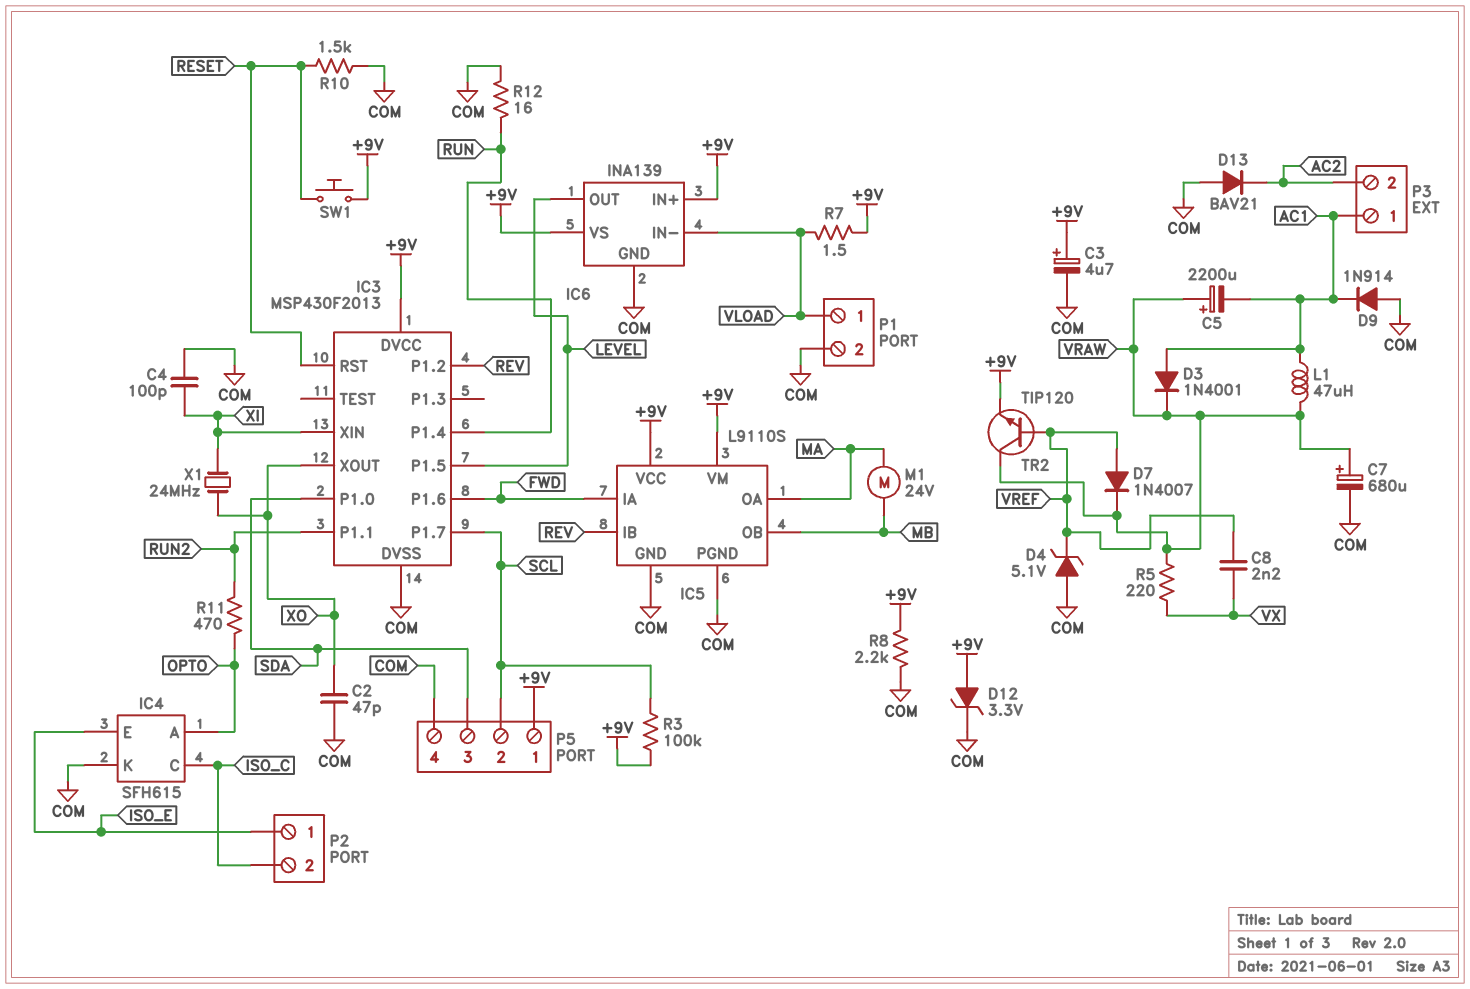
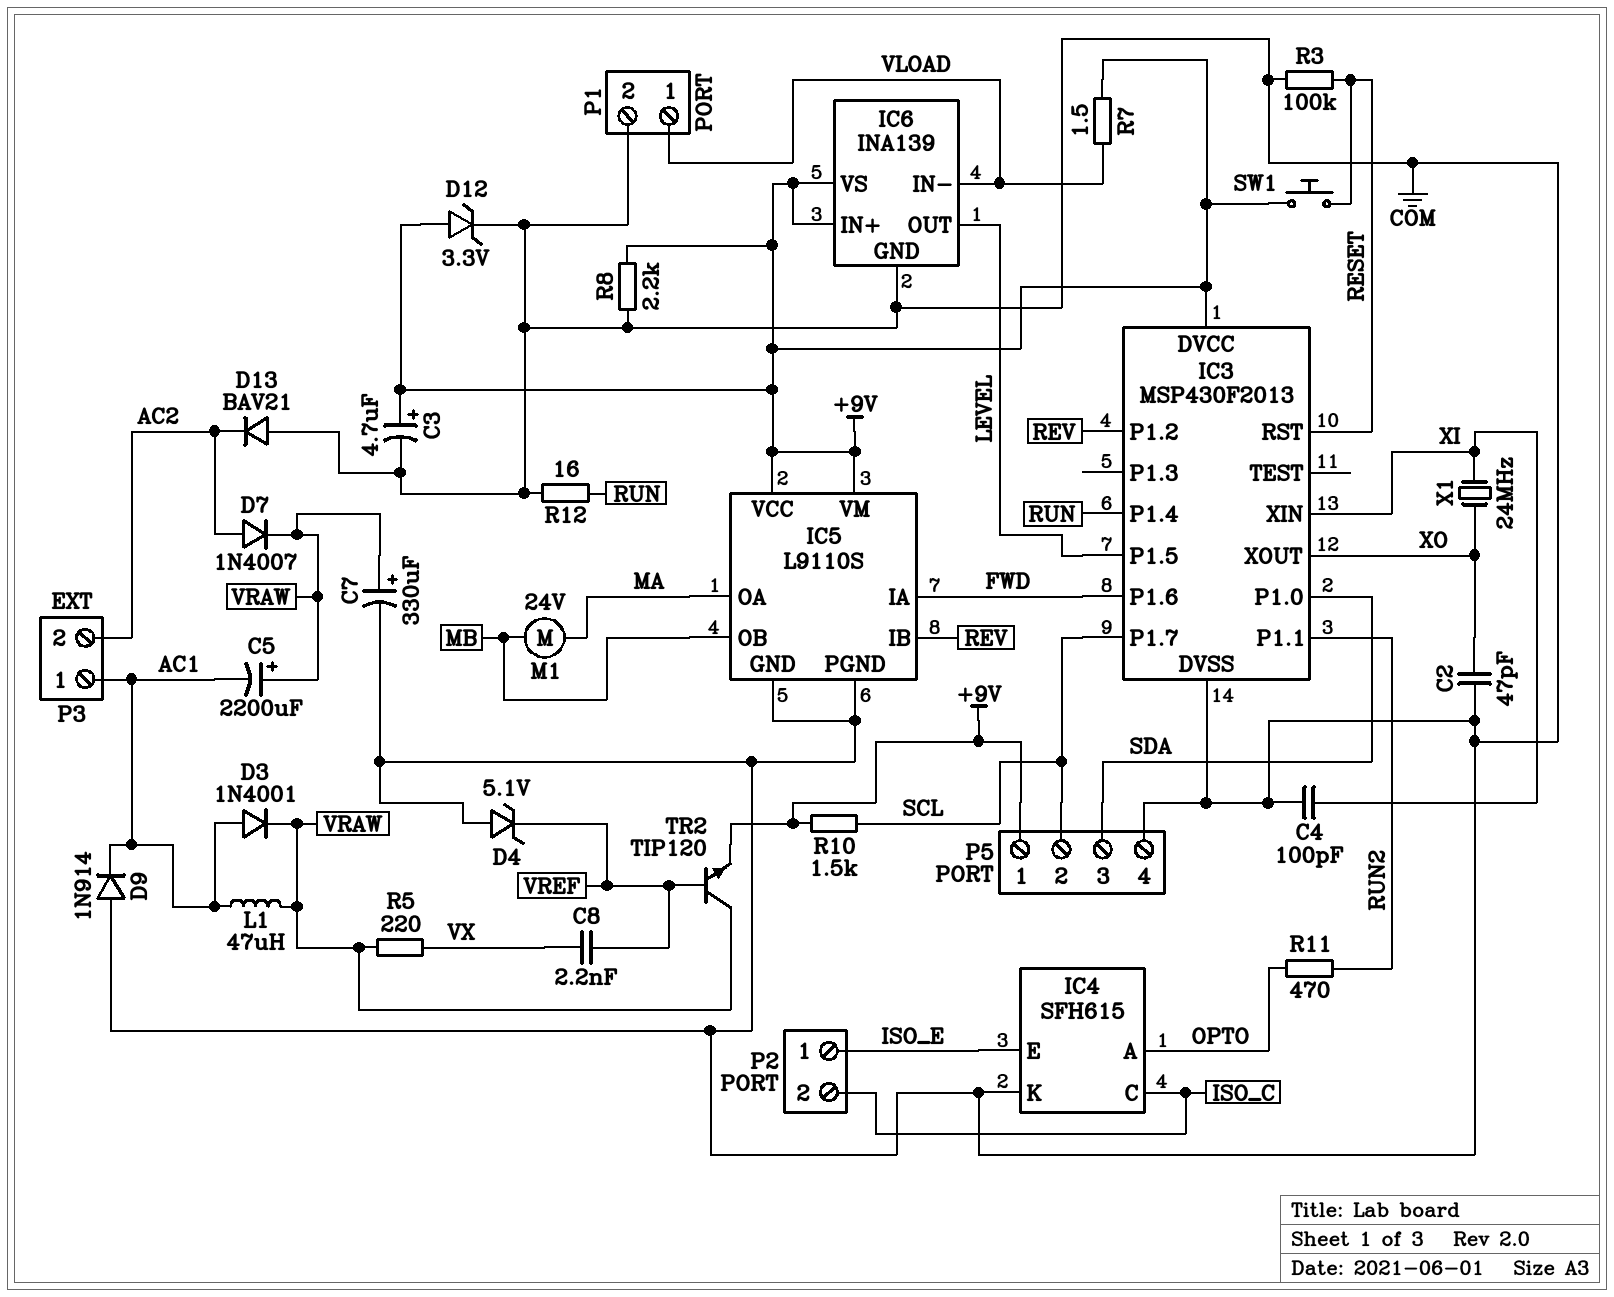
C7: 680uF (plus VRAW, minus COM) -> 330uF (plus VRAW, minus COM)
D7: diode 1N4007 (A VREF, K VRAW) -> diode 1N4007 (A AC2, K VRAW)
R3: 100k (+9V, SCL) -> 100k (COM, RESET)
R10: 1.5k (COM, RESET) -> 1.5k (+9V, SCL)

